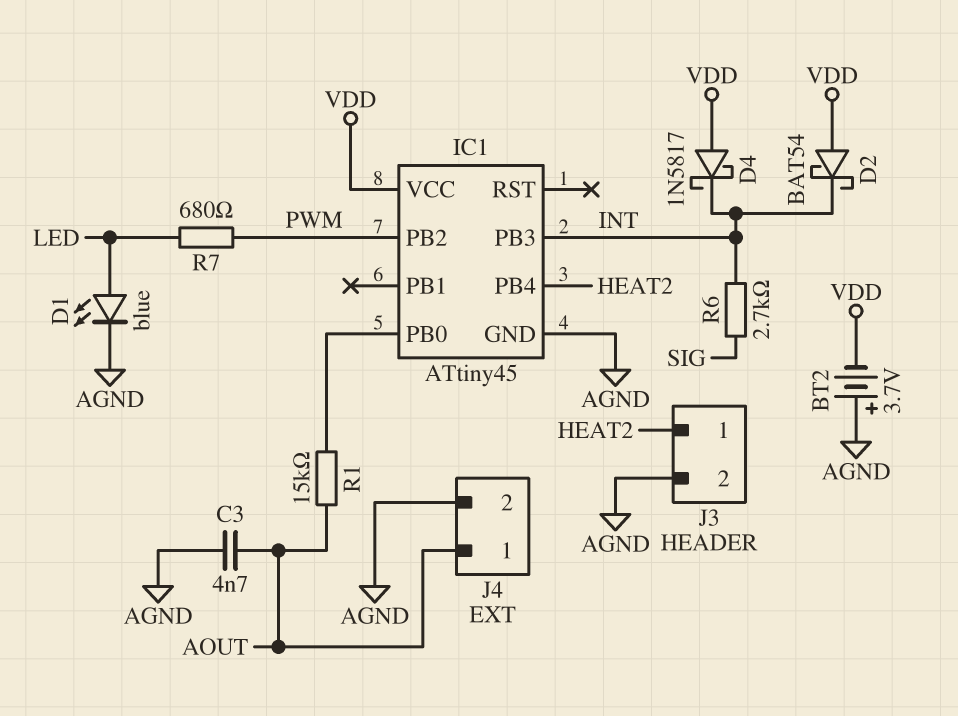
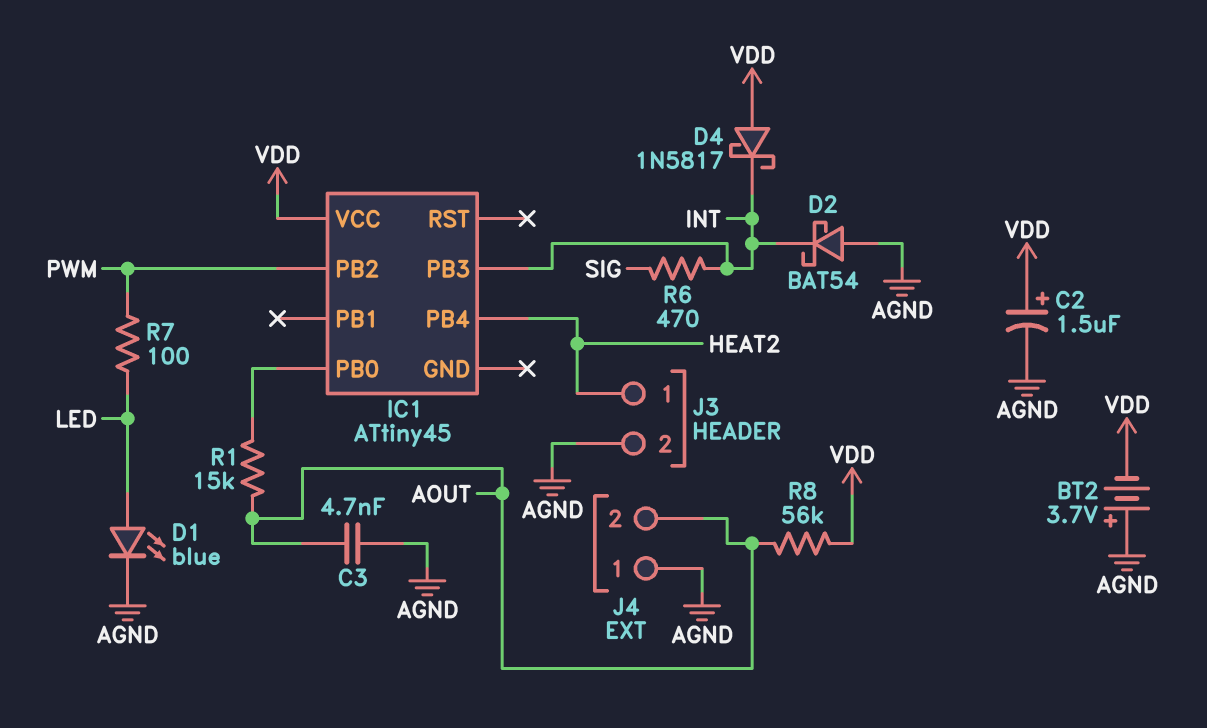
C2: none -> 1.5uF (plus VDD, minus AGND)
D2: schottky BAT54 (A VDD, K INT) -> schottky BAT54 (A AGND, K INT)
IC1 pin GND: AGND -> none
J4 pin 1: AOUT -> AGND
J4 pin 2: AGND -> AOUT
R6: 2.7k (INT, SIG) -> 470 (INT, SIG)
R7: 680 (LED, PWM) -> 100 (LED, PWM)
R8: none -> 56k (AOUT, VDD)

